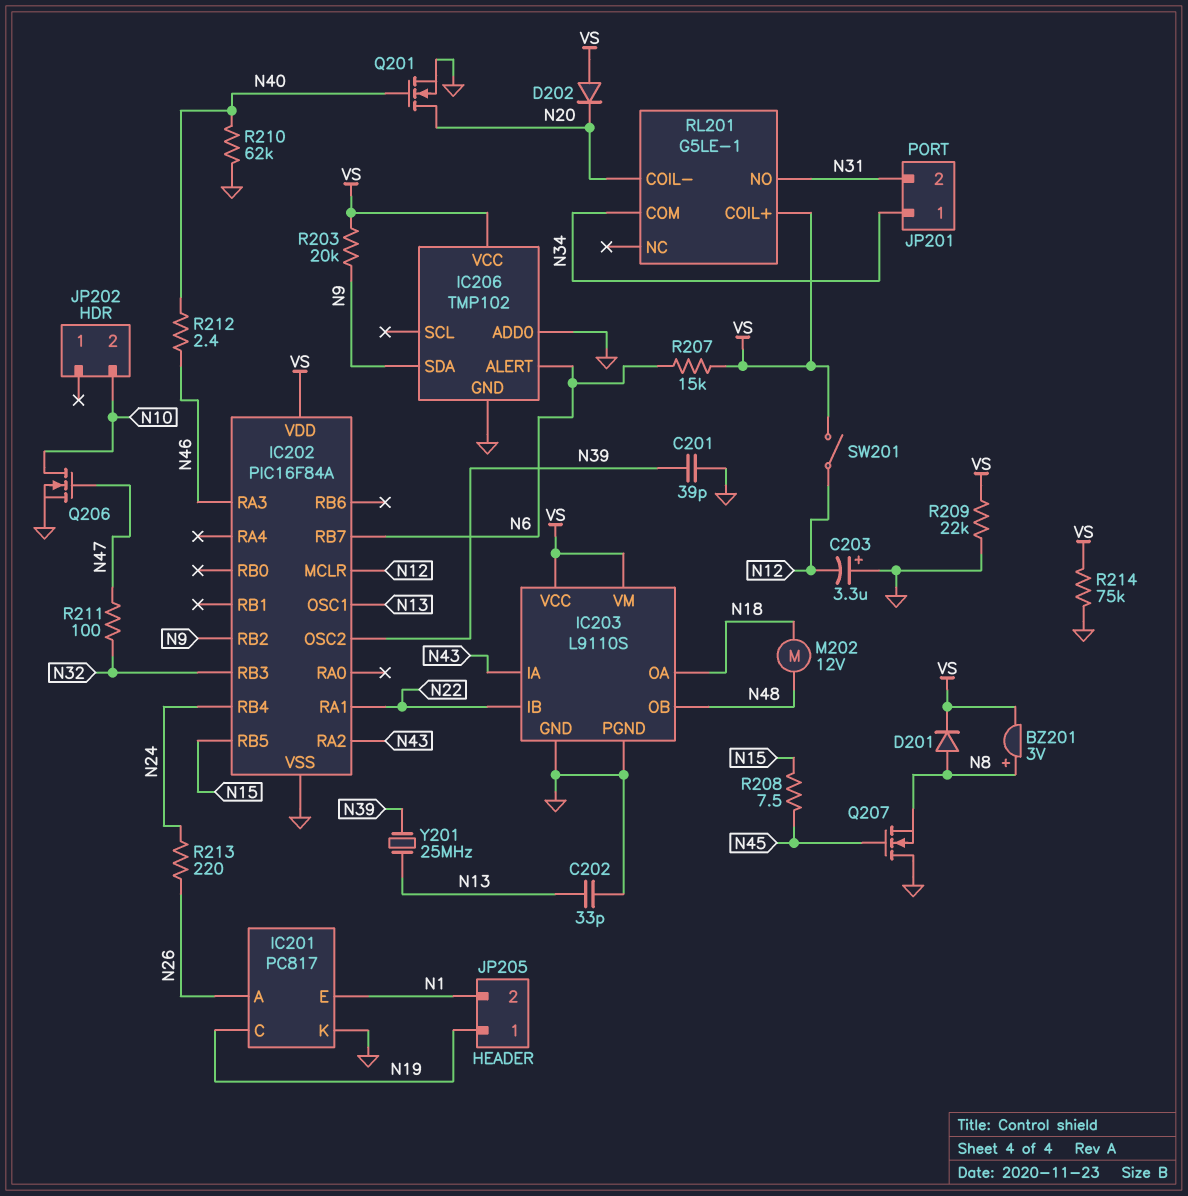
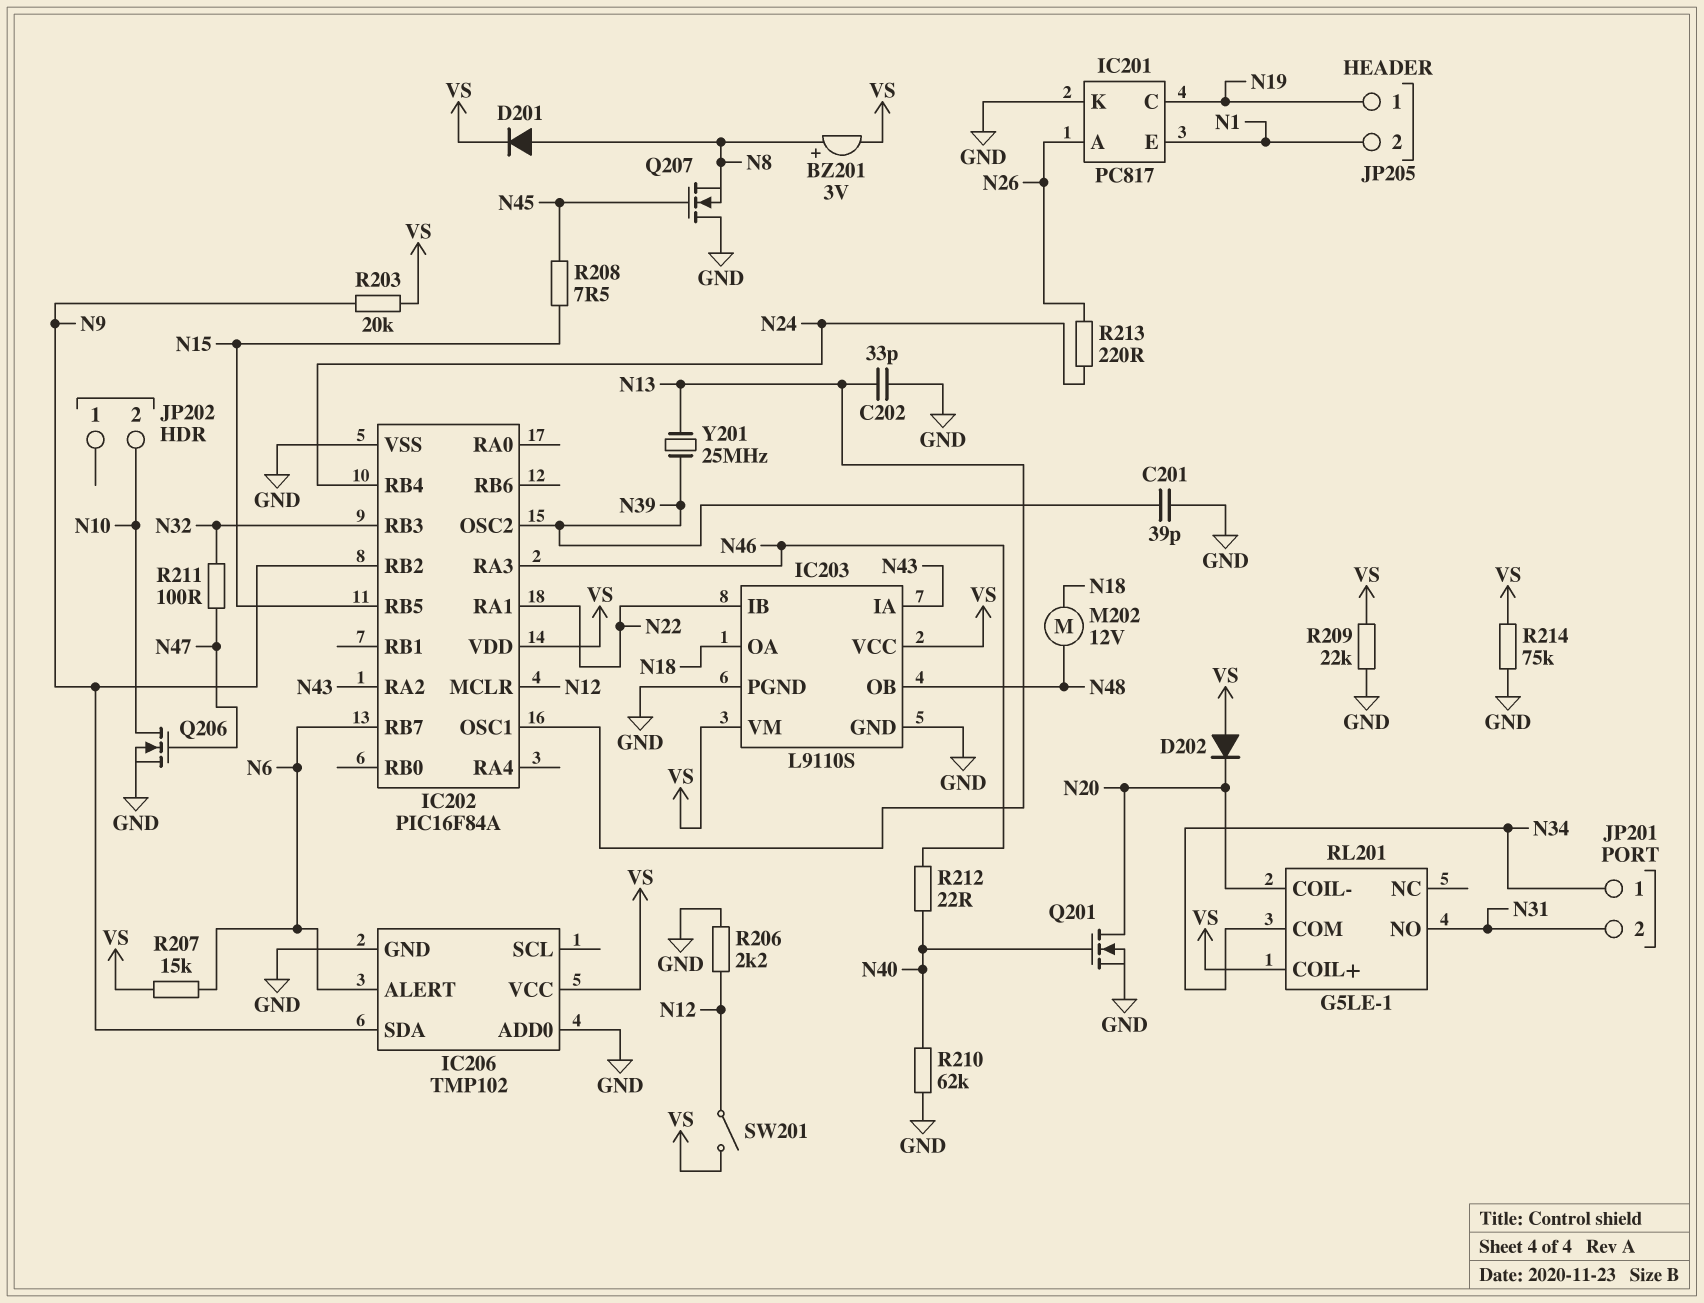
C203: 3.3uF (plus GND, minus N12) -> none
R206: none -> 2.2k (GND, N12)
R212: 2.4 (N40, N46) -> 22 (N40, N46)

